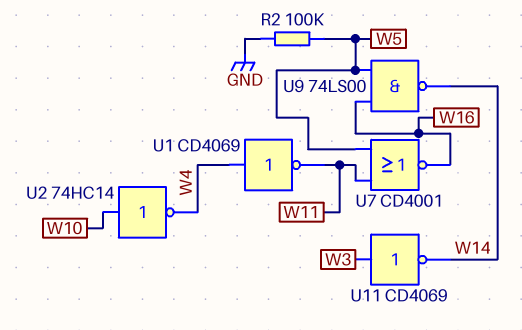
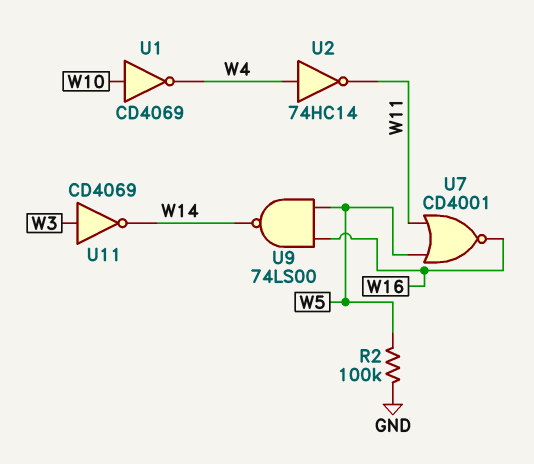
U1: NOT CD4069 (in W4, out W11) -> NOT CD4069 (in W10, out W4)
U2: NOT 74HC14 (in W10, out W4) -> NOT 74HC14 (in W4, out W11)

